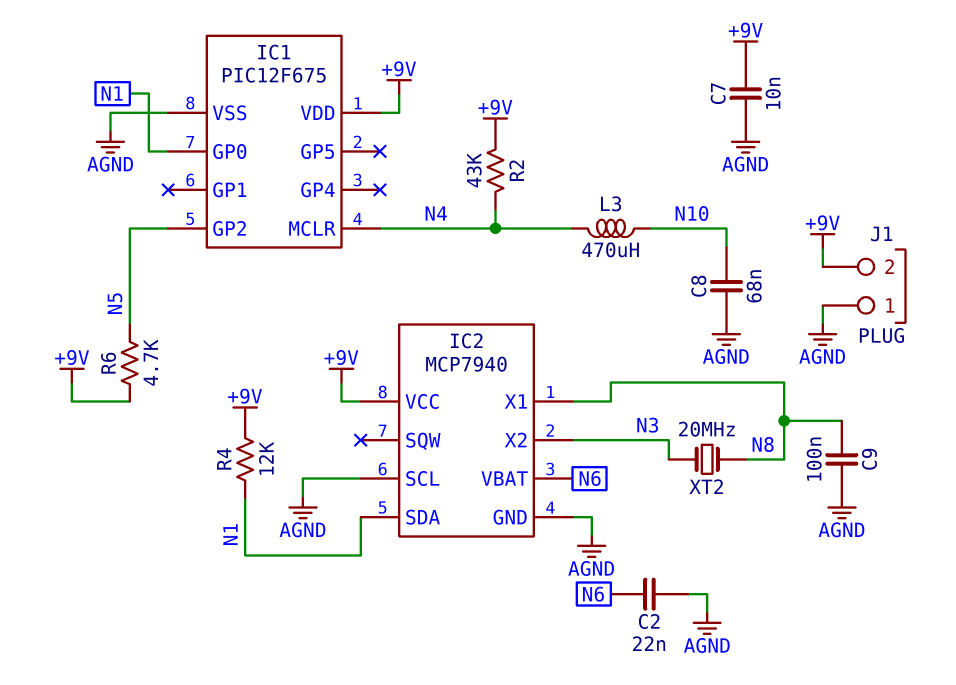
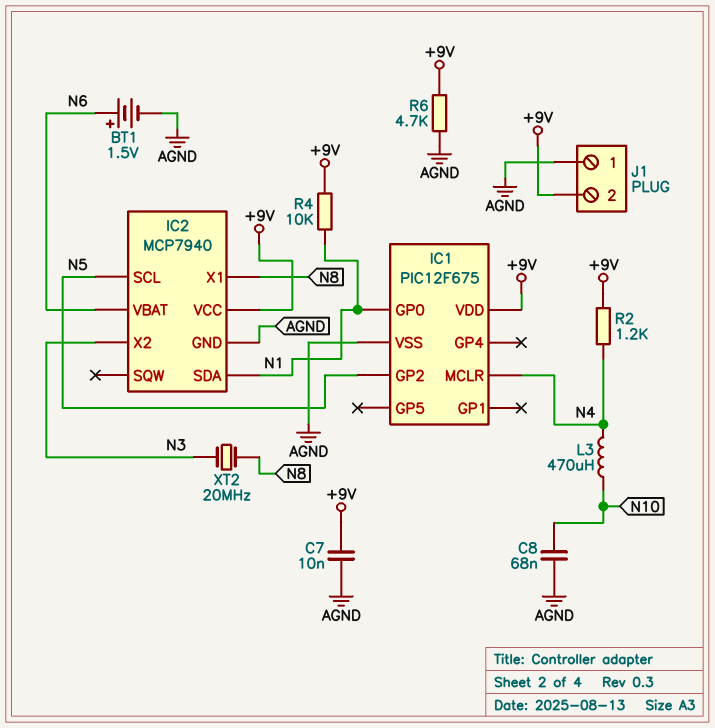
BT1: none -> 1.5V (plus N6, minus AGND)
C2: 22nF (AGND, N6) -> none
C9: 100nF (AGND, N8) -> none
IC2 pin SCL: AGND -> N5
R2: 43k (+9V, N4) -> 1.2k (+9V, N4)
R4: 12k (+9V, N1) -> 10k (+9V, N1)
R6: 4.7k (+9V, N5) -> 4.7k (+9V, AGND)

